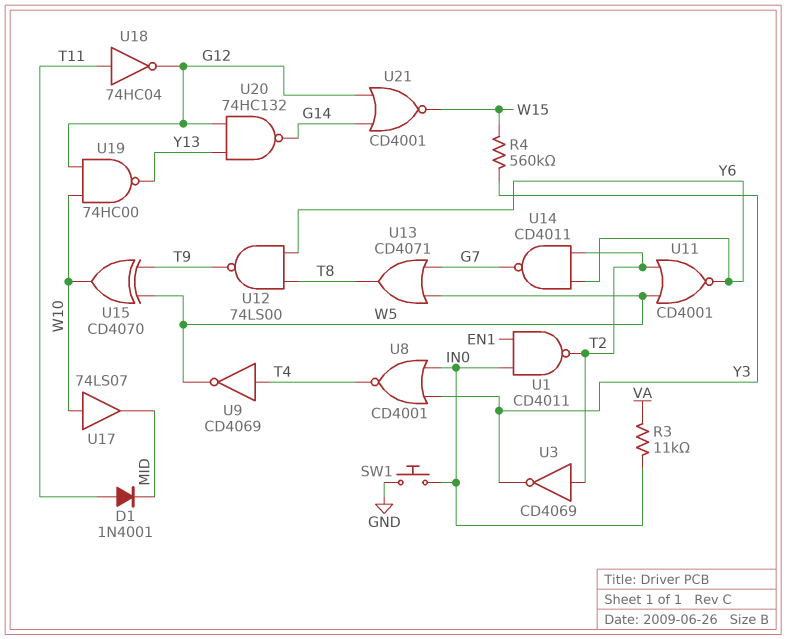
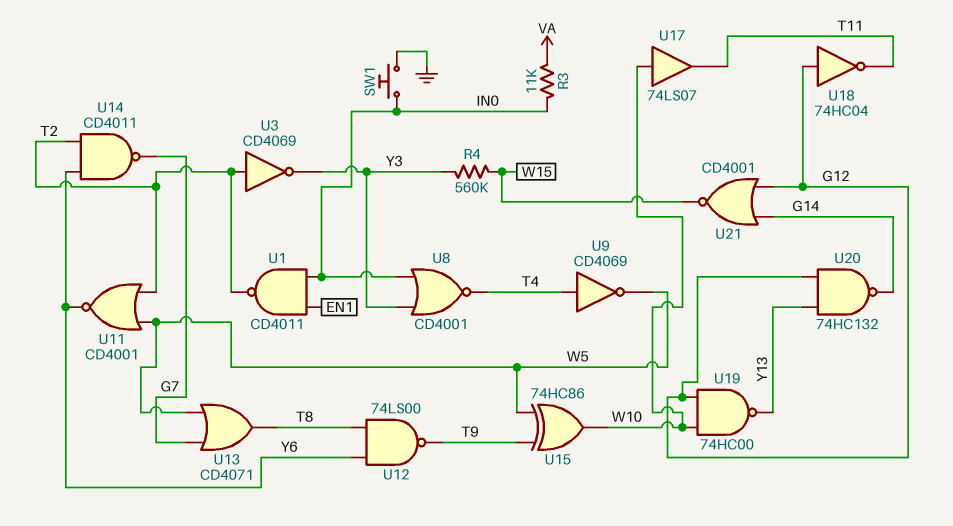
D1: diode 1N4001 (A T11, K MID) -> none
U15: XOR CD4070 (in T9, in W5, out W10) -> XOR 74HC86 (in T9, in W5, out W10)
U17: buffer 74LS07 (in W10, out MID) -> buffer 74LS07 (in W10, out T11)
U18: NOT 74HC04 (in T11, out G12) -> NOT 74HC04 (in G12, out T11)

